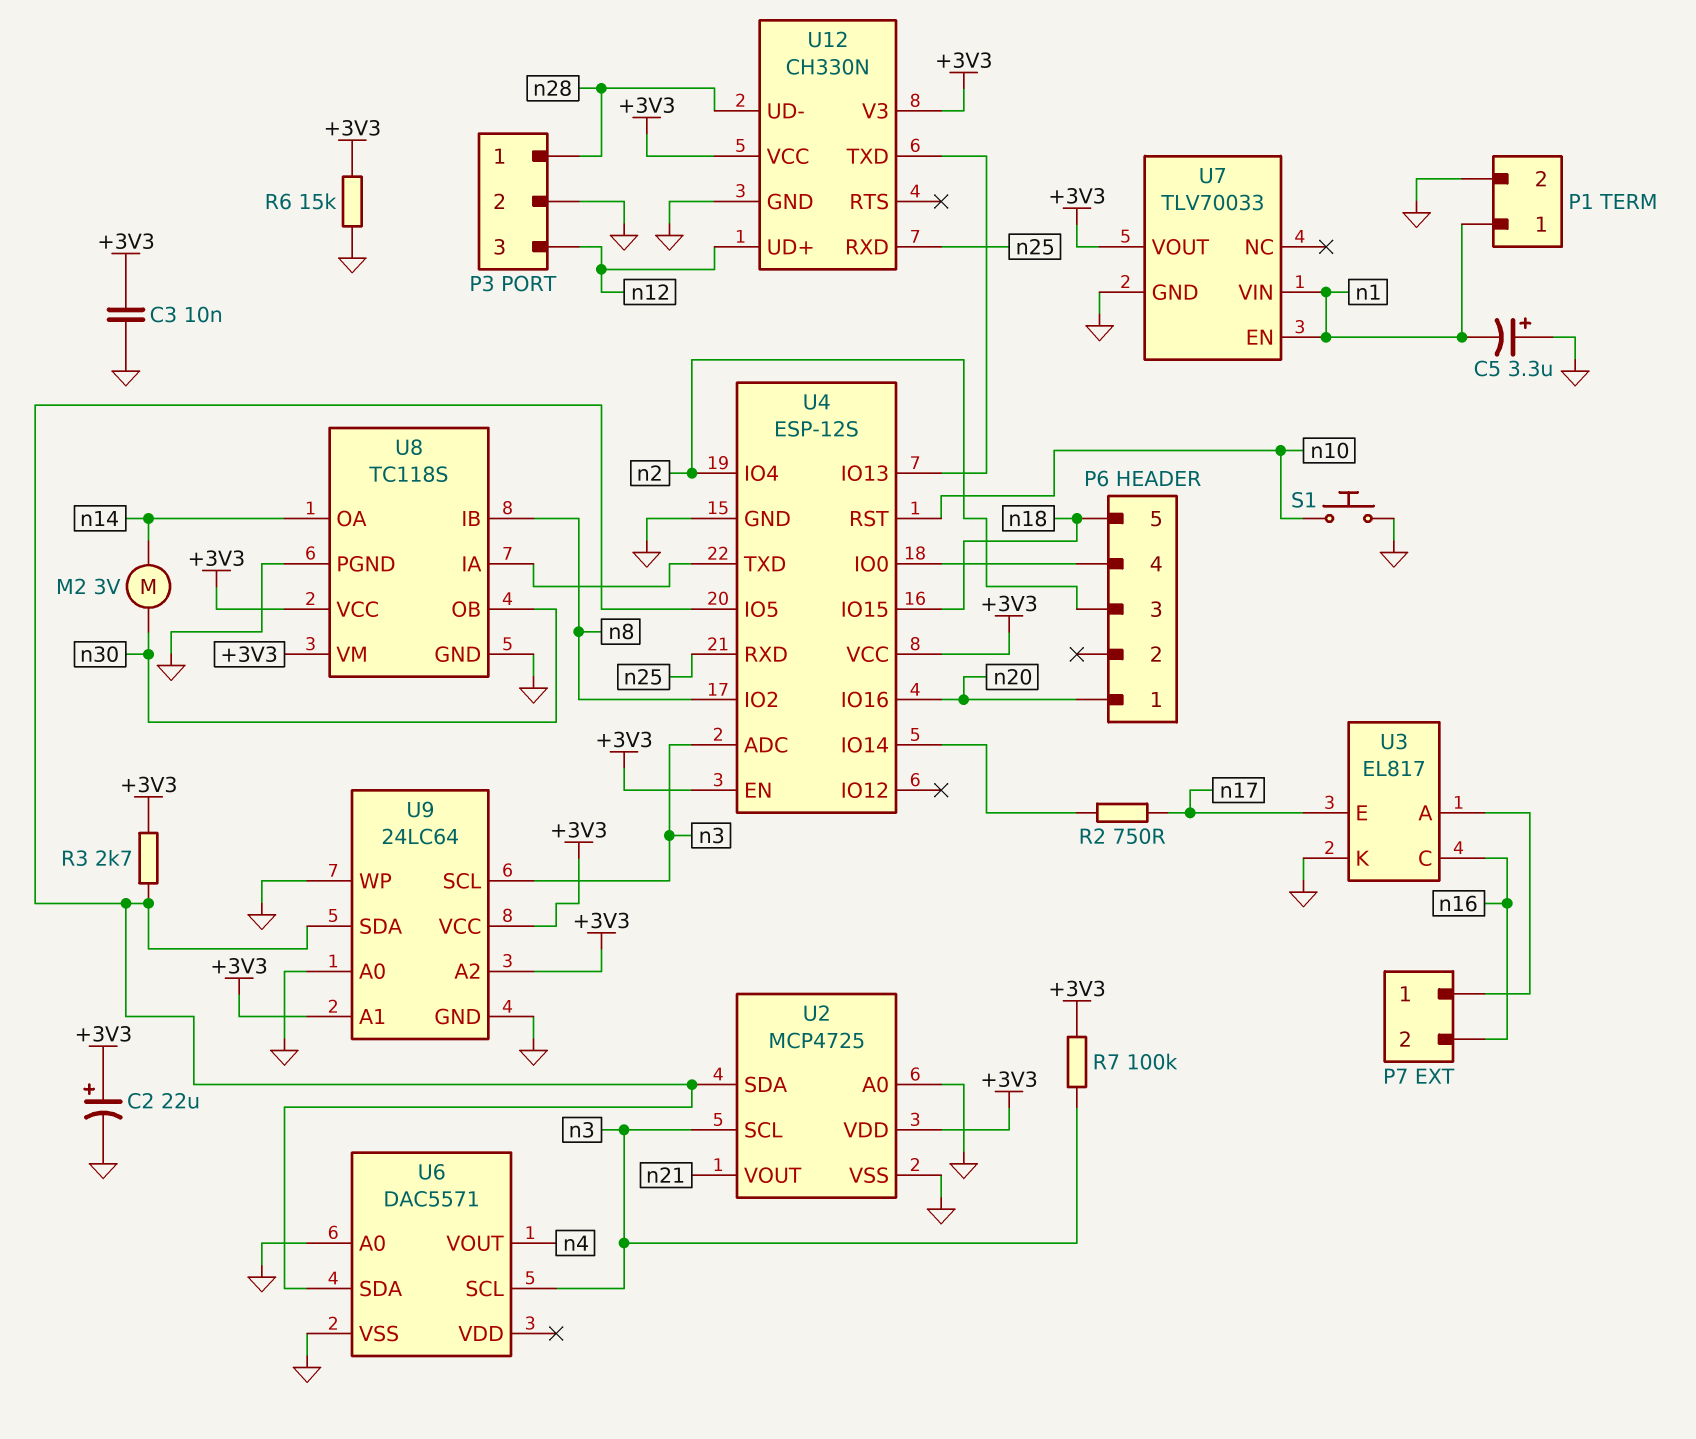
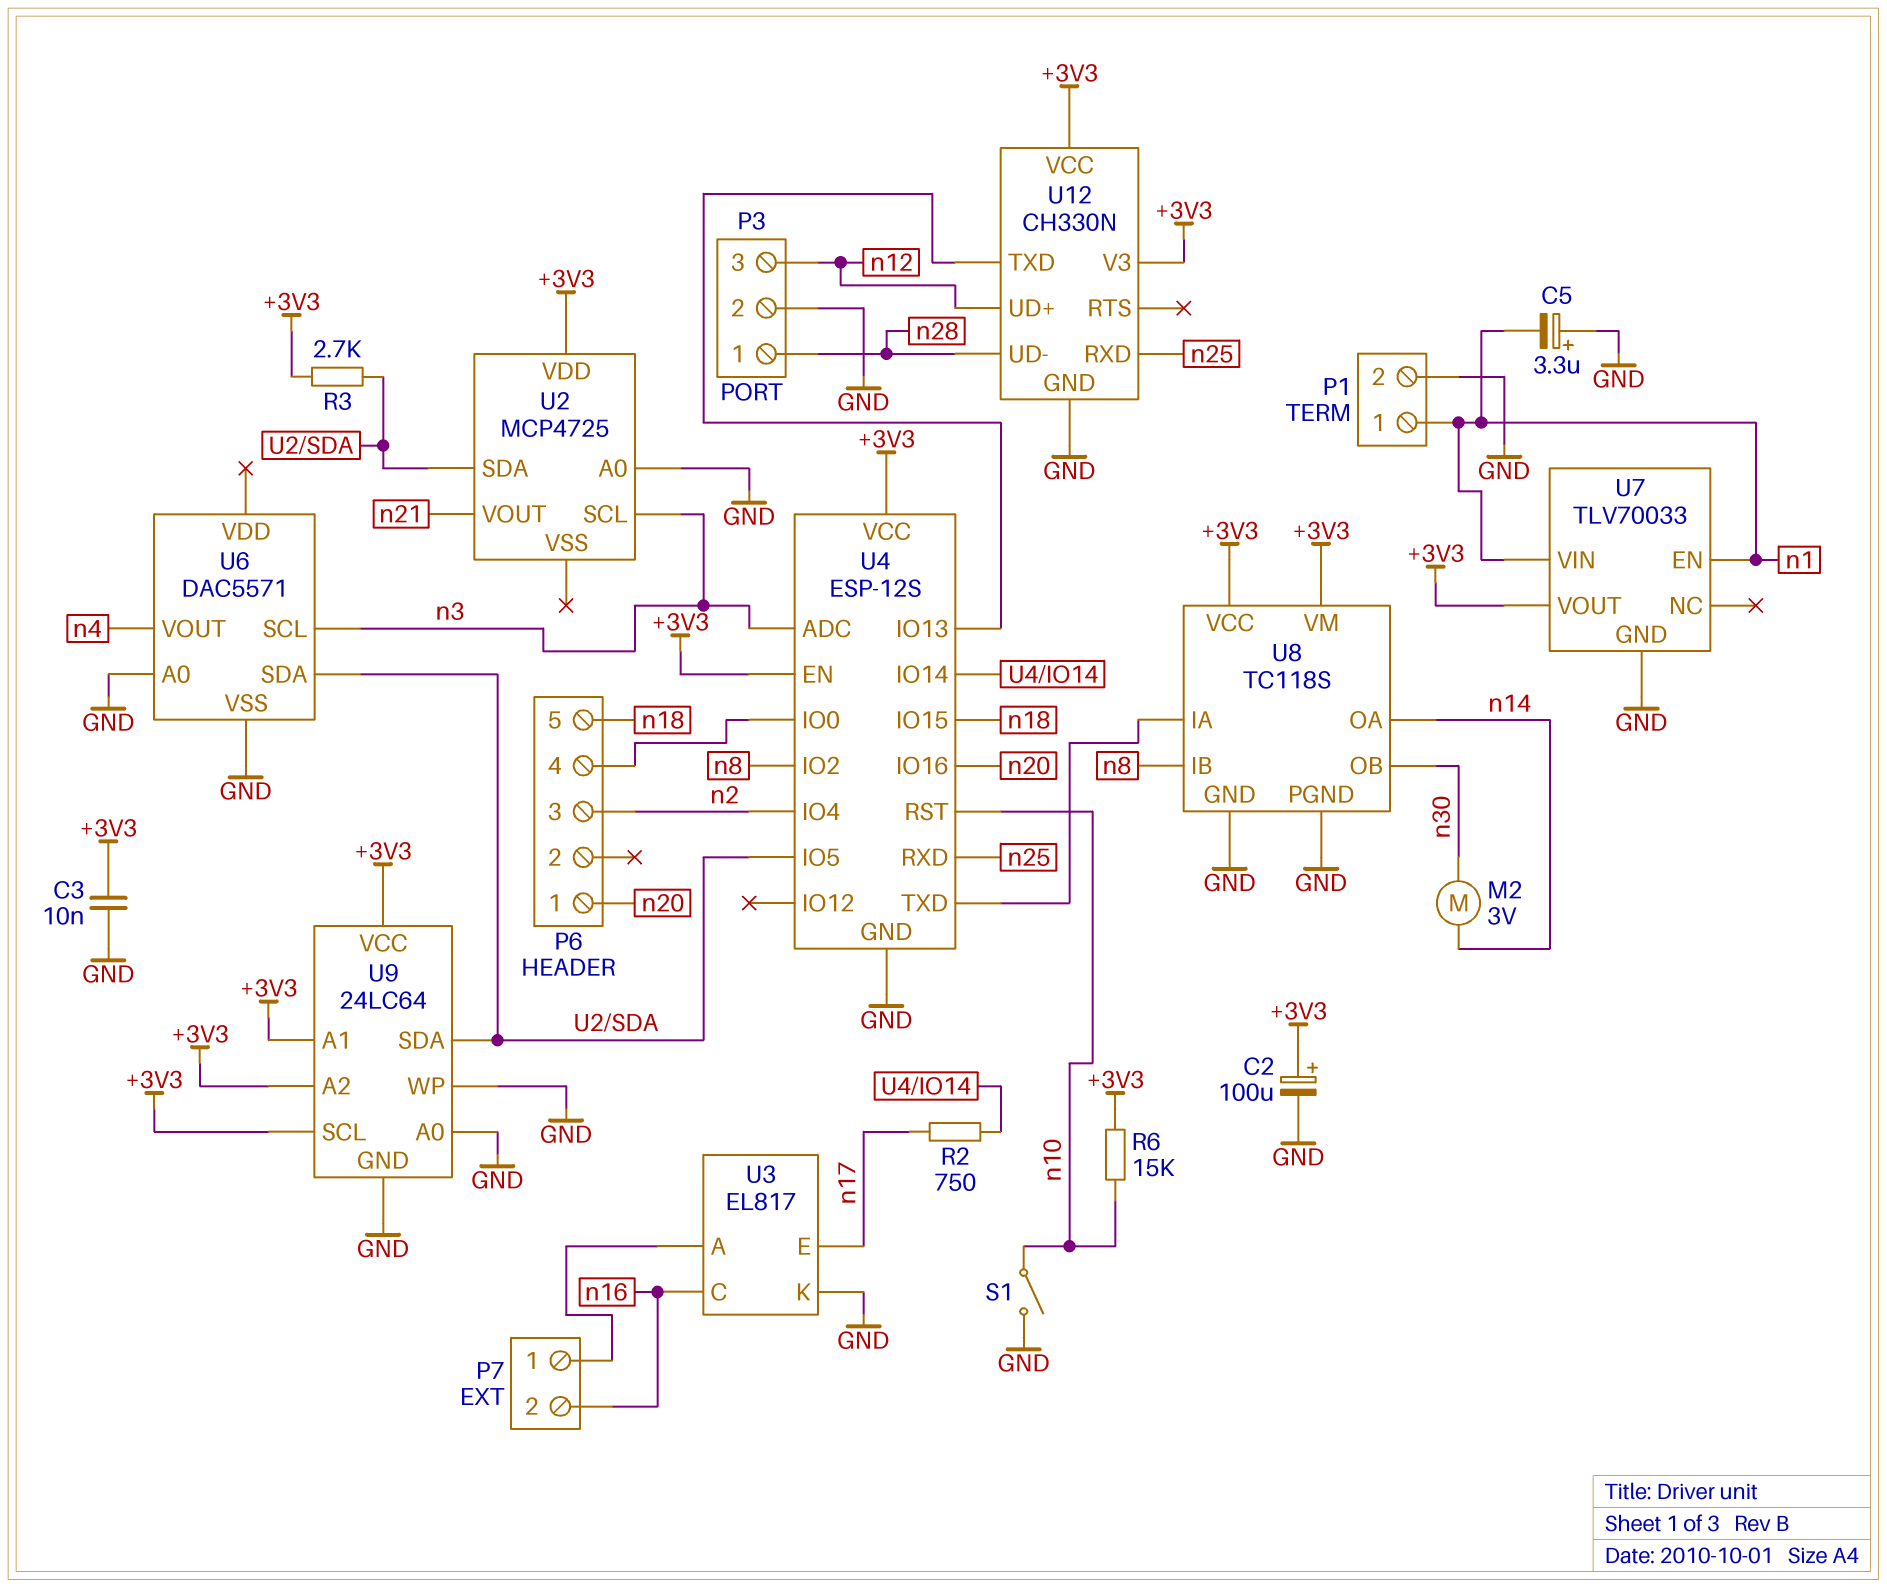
C2: 22uF (plus +3V3, minus GND) -> 100uF (plus +3V3, minus GND)
R6: 15k (+3V3, GND) -> 15k (+3V3, n10)
R7: 100k (+3V3, n3) -> none
S1: button (GND, n10) -> switch (GND, n10)
U2 pin VSS: GND -> none
U9 pin SCL: n3 -> +3V3

